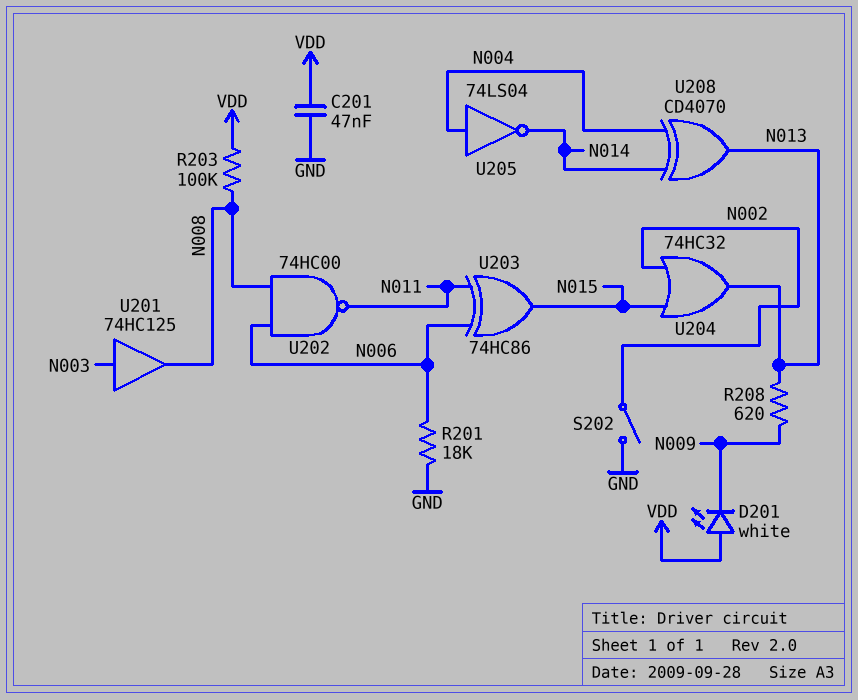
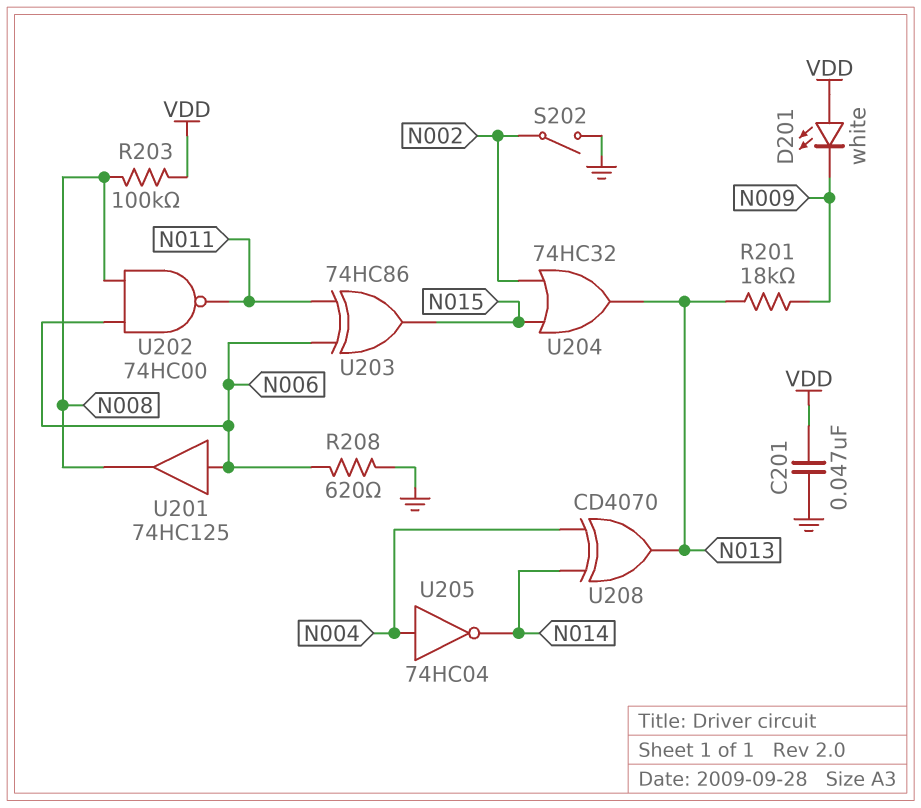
R201: 18k (GND, N006) -> 18k (N009, N013)
R208: 620 (N009, N013) -> 620 (GND, N006)
U201: buffer 74HC125 (in N003, out N008) -> buffer 74HC125 (in N006, out N008)
U205: NOT 74LS04 (in N004, out N014) -> NOT 74HC04 (in N004, out N014)

